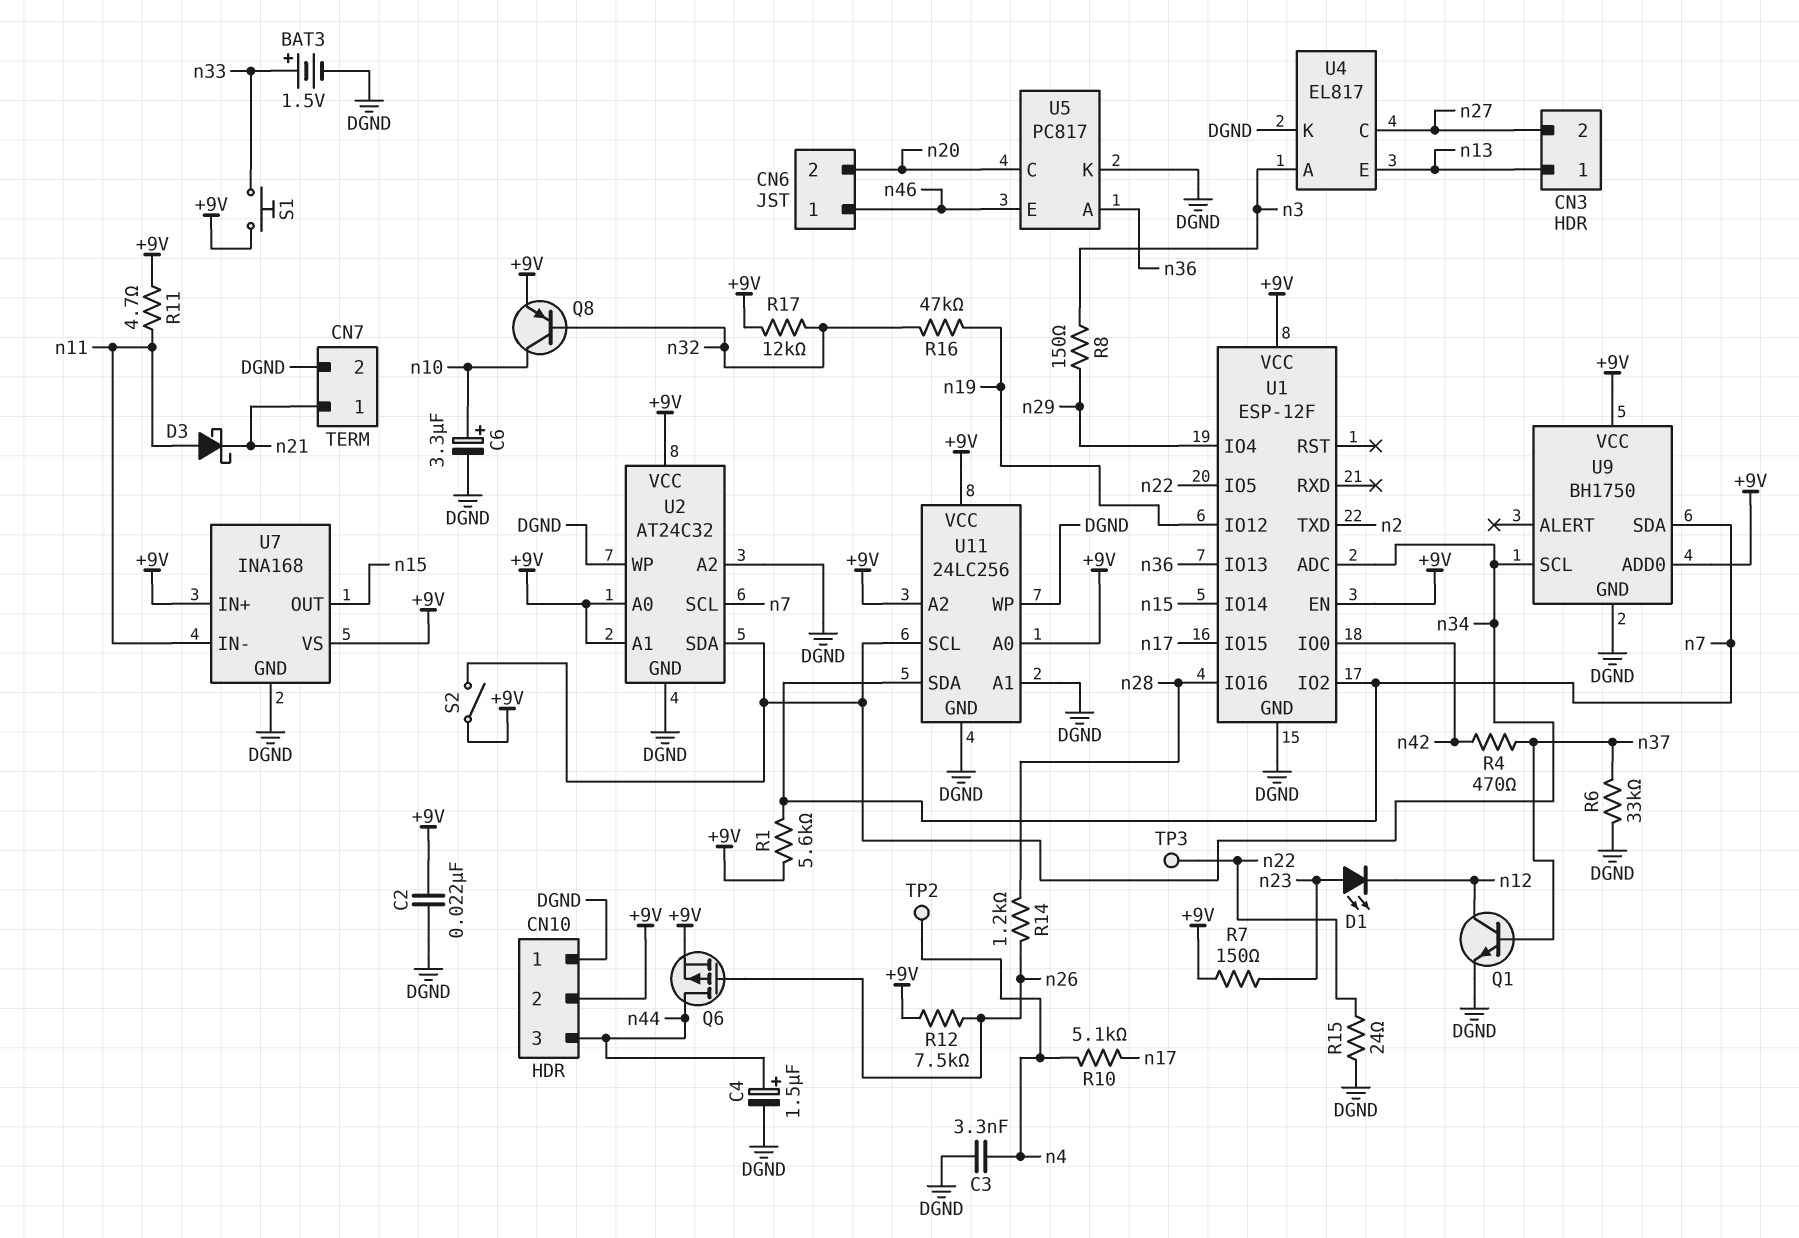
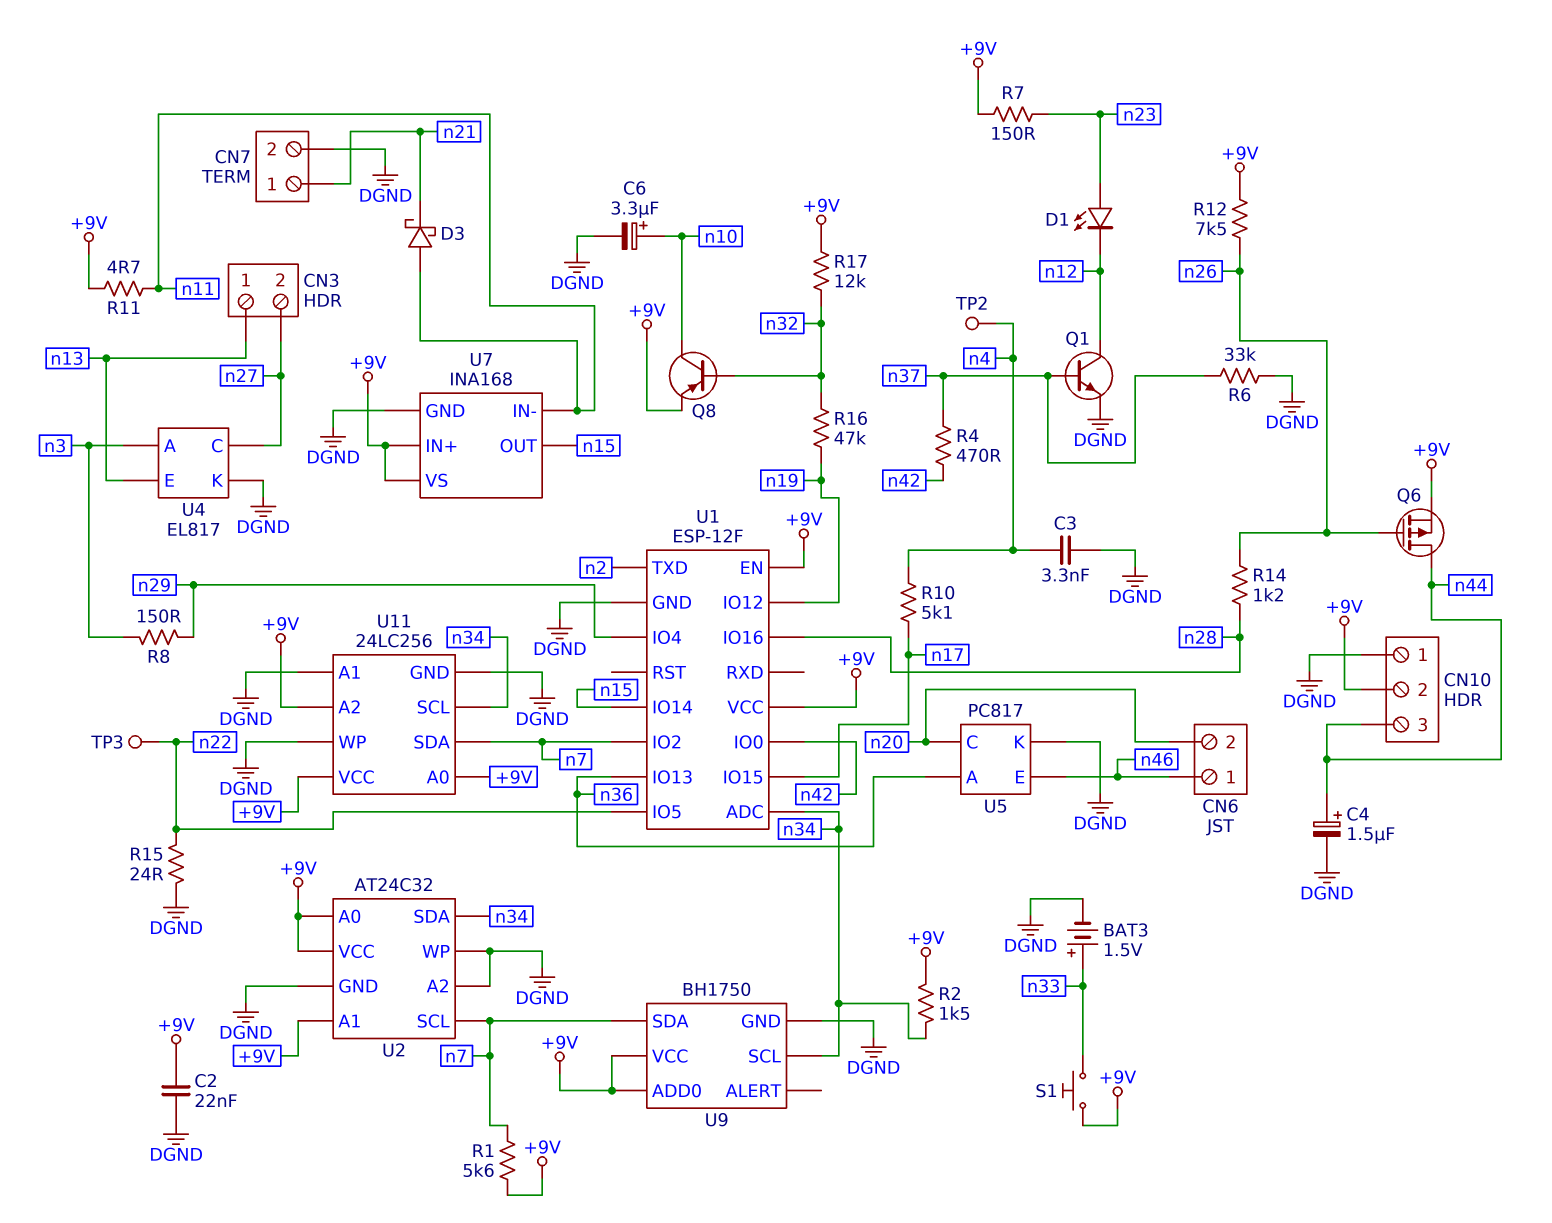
R2: none -> 1.5k (+9V, n34)
S2: switch (+9V, n34) -> none

